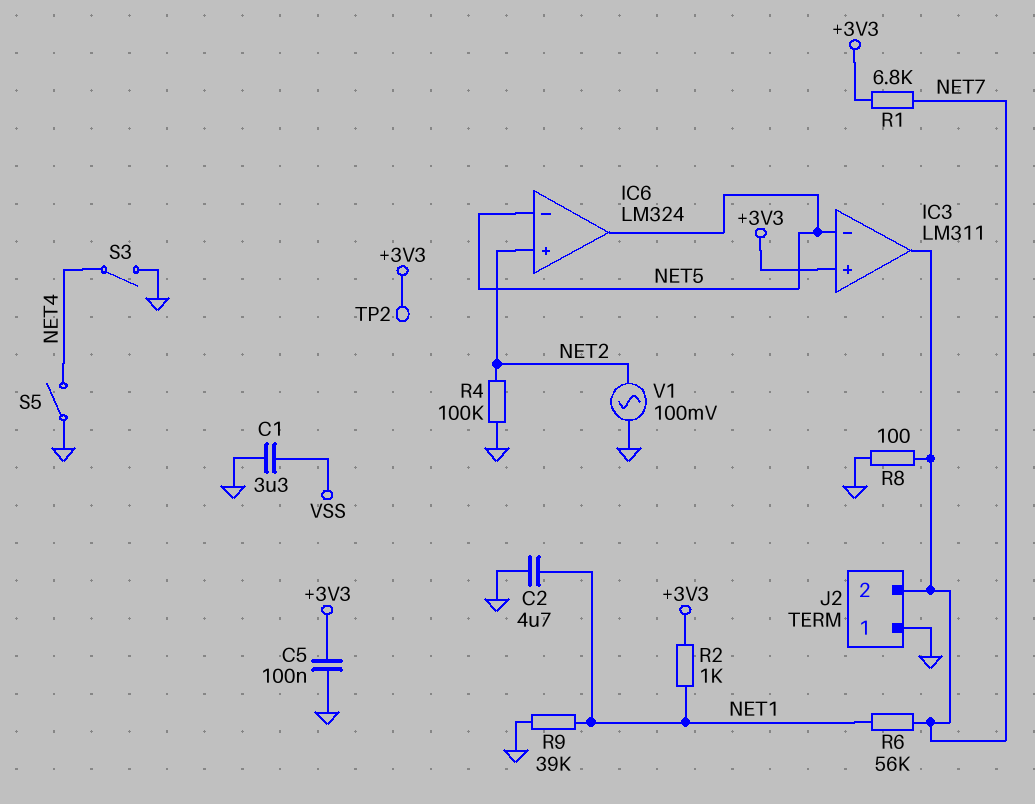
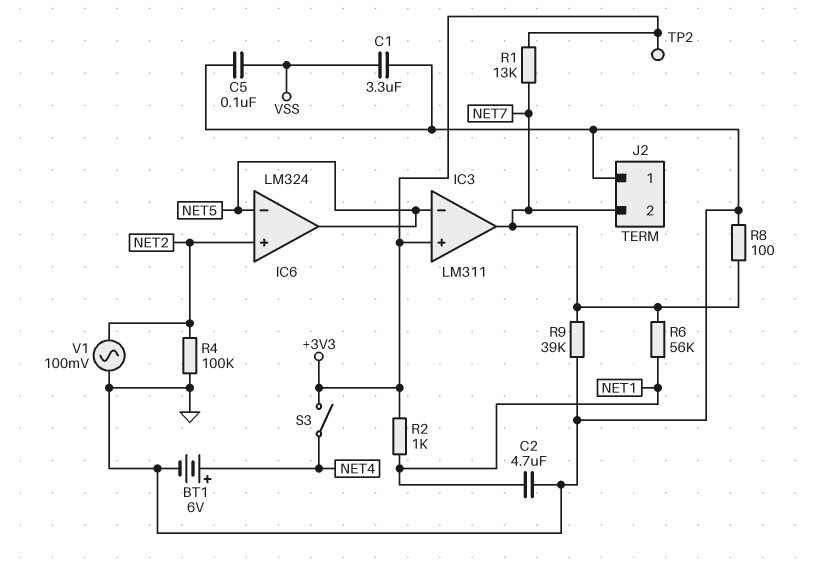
BT1: none -> 6V (plus NET4, minus GND)
C5: 100nF (+3V3, GND) -> 100nF (GND, VSS)
R1: 6.8k (+3V3, NET7) -> 13k (+3V3, NET7)
R9: 39k (GND, NET1) -> 39k (GND, NET7)
S3: switch (GND, NET4) -> switch (+3V3, NET4)
S5: switch (GND, NET4) -> none

